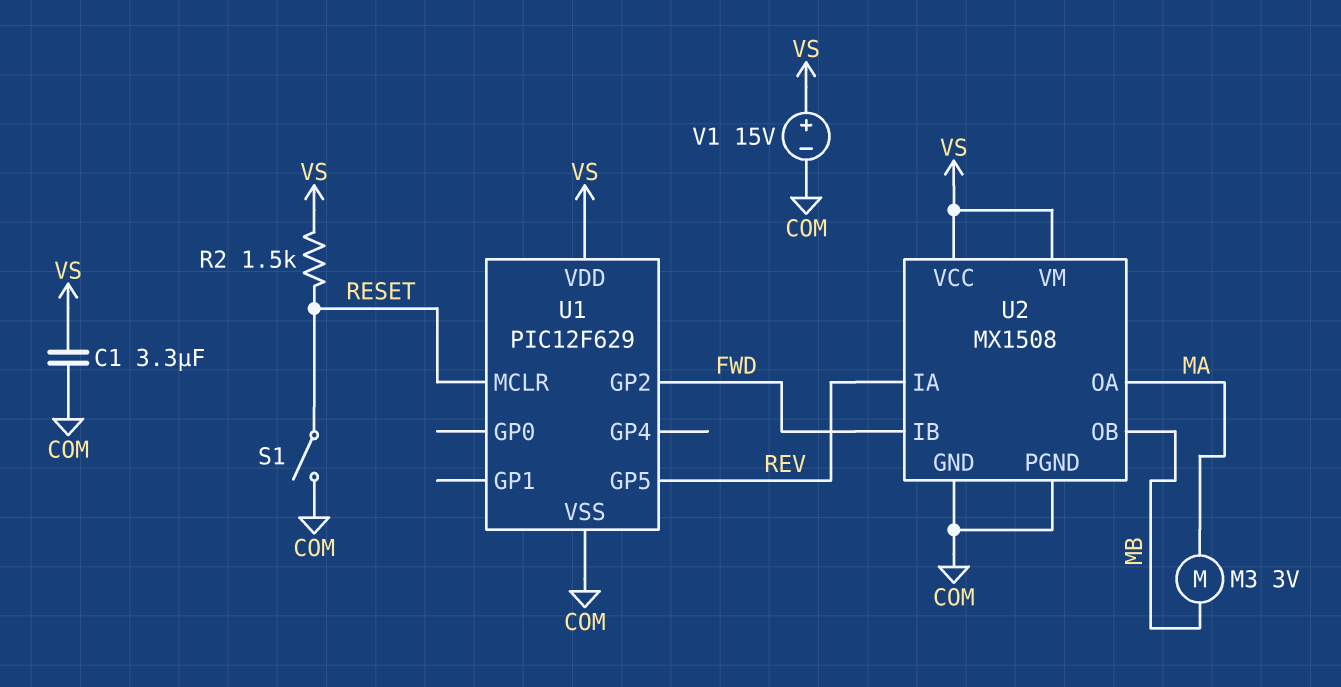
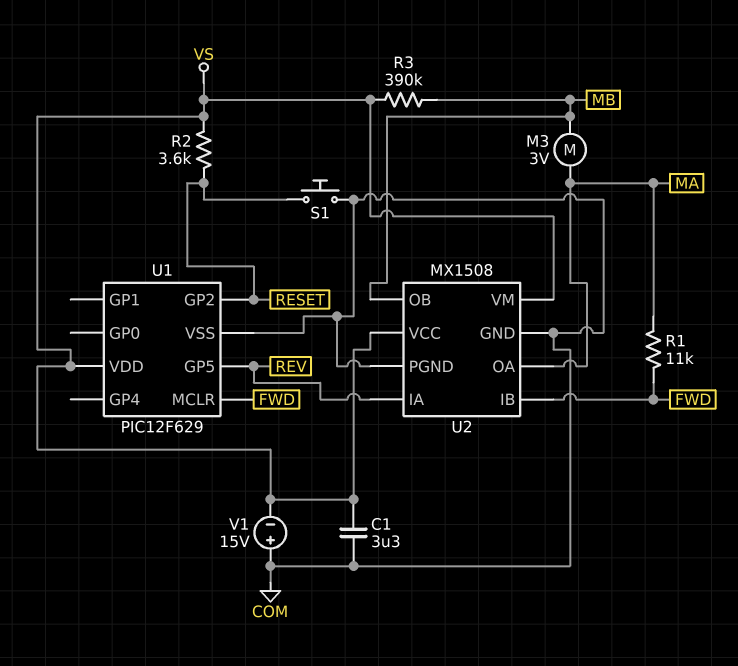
R1: none -> 11k (FWD, MA)
R2: 1.5k (RESET, VS) -> 3.6k (RESET, VS)
R3: none -> 390k (MB, VS)
S1: switch (COM, RESET) -> button (COM, RESET)
U1 pin GP2: FWD -> RESET
U1 pin MCLR: RESET -> FWD
V1: 15V (plus VS, minus COM) -> 15V (plus COM, minus VS)

